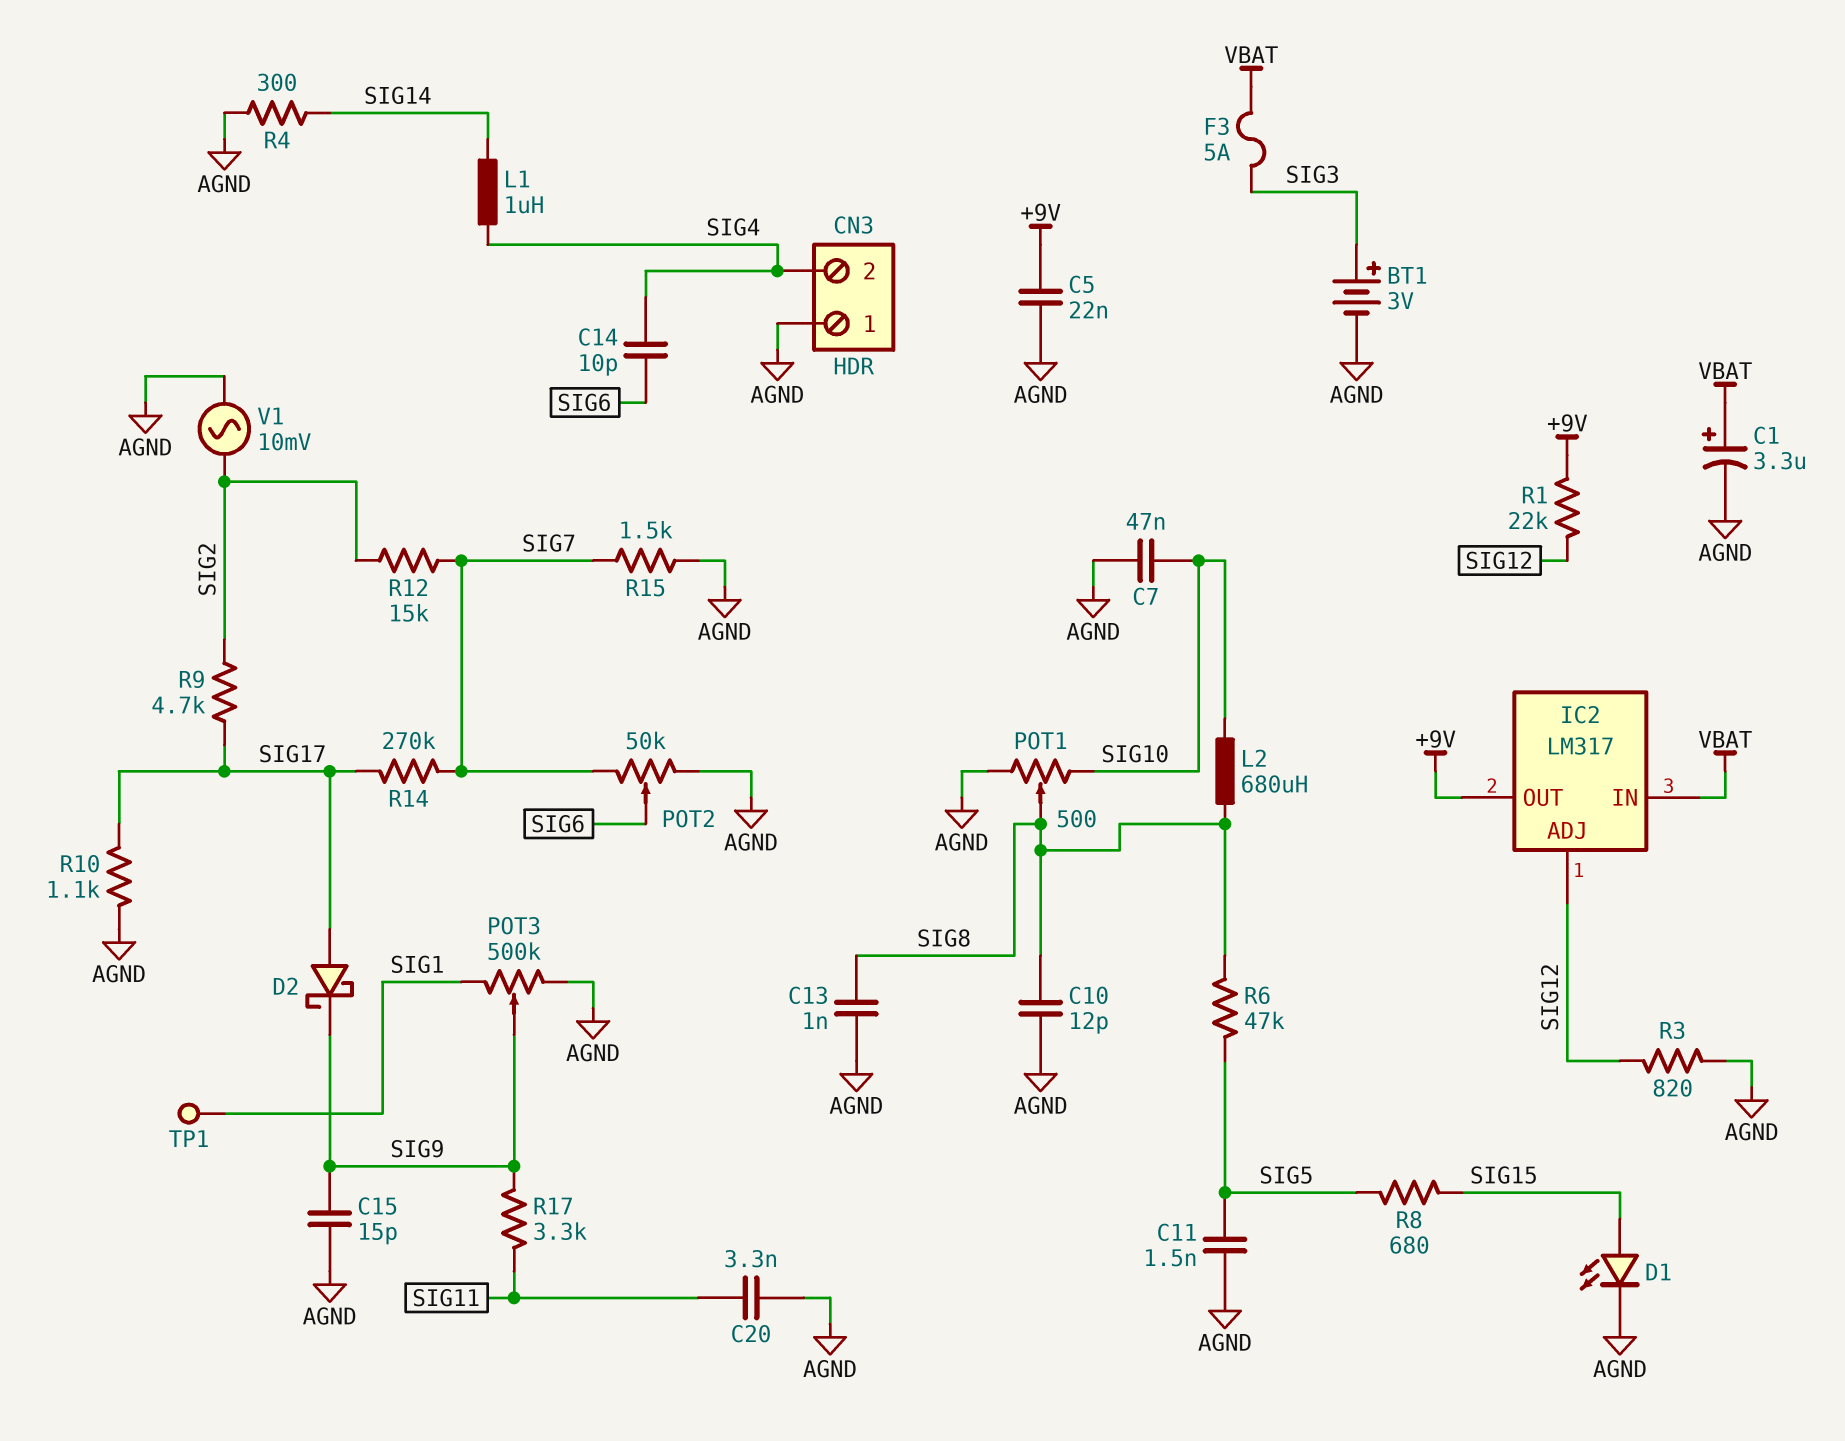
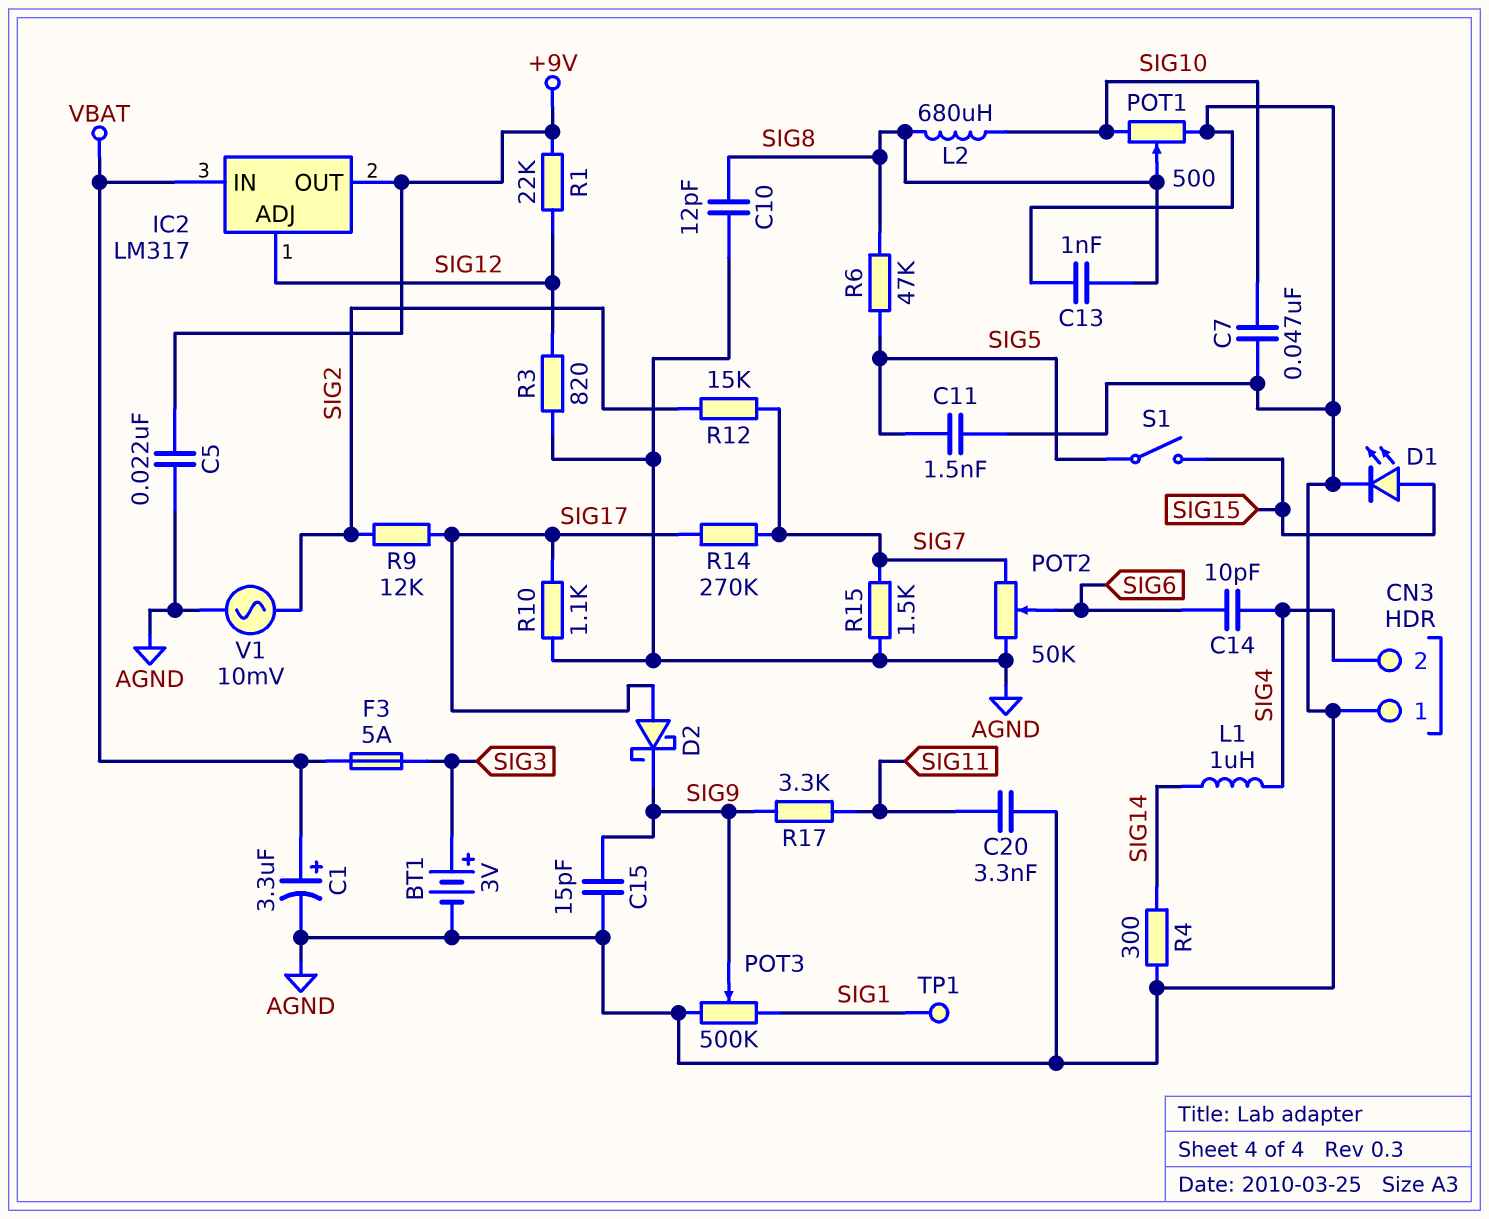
R8: 680 (SIG5, SIG15) -> none
R9: 4.7k (SIG2, SIG17) -> 12k (SIG2, SIG17)
S1: none -> switch (SIG5, SIG15)

